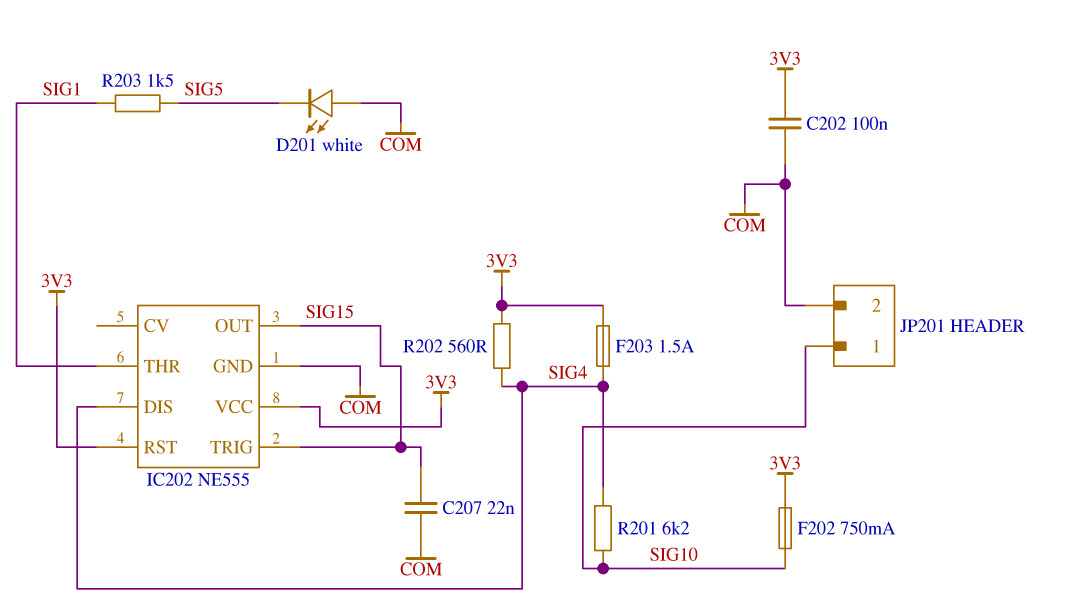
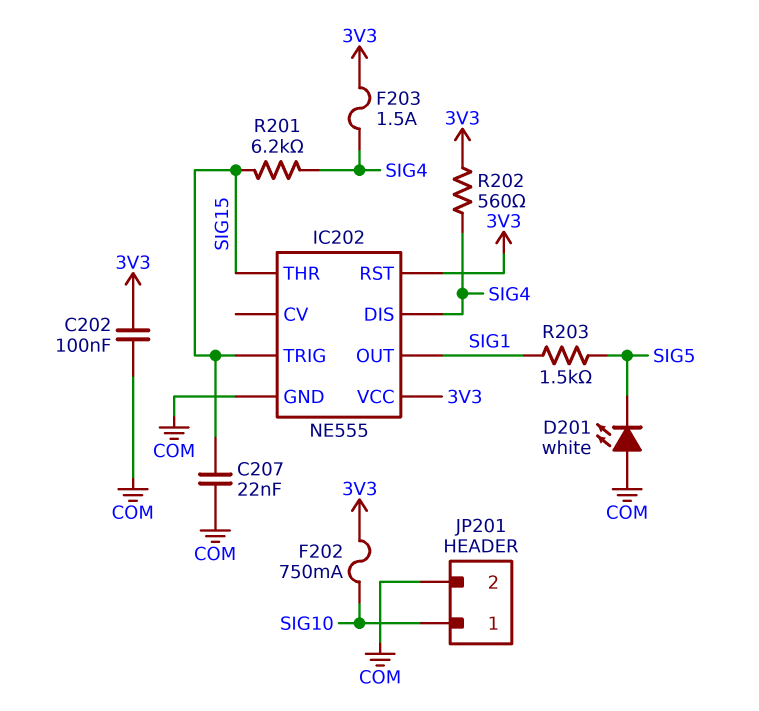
IC202 pin OUT: SIG15 -> SIG1
IC202 pin THR: SIG1 -> SIG15
R201: 6.2k (SIG4, SIG10) -> 6.2k (SIG4, SIG15)

